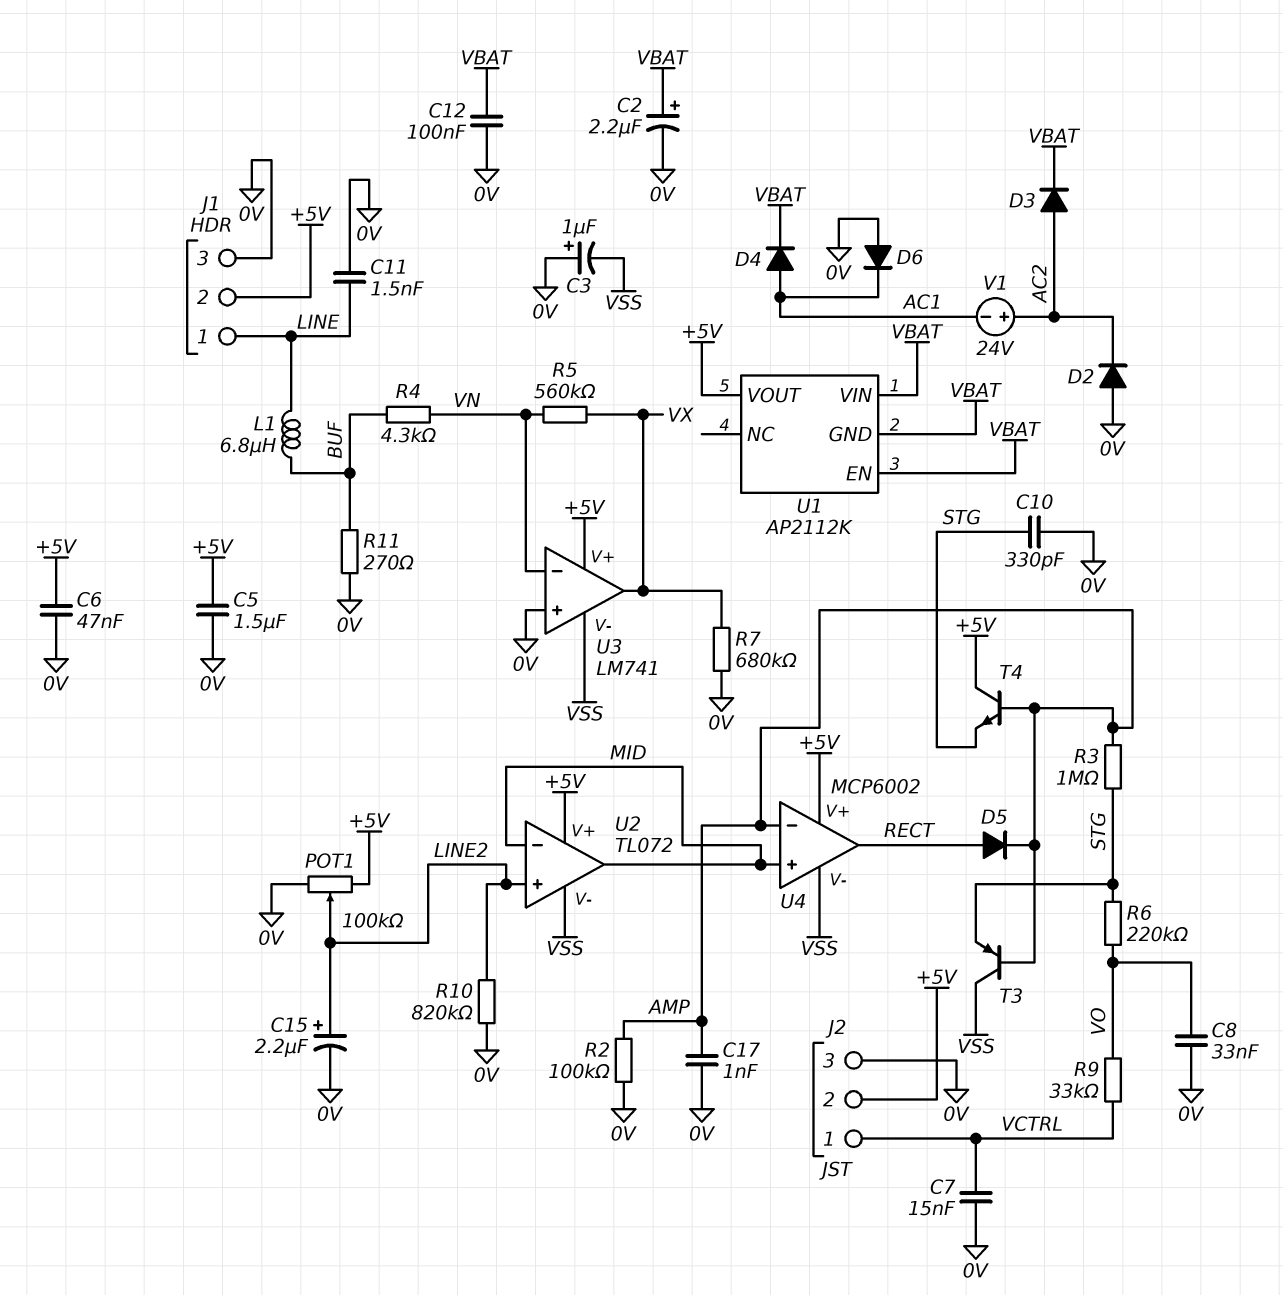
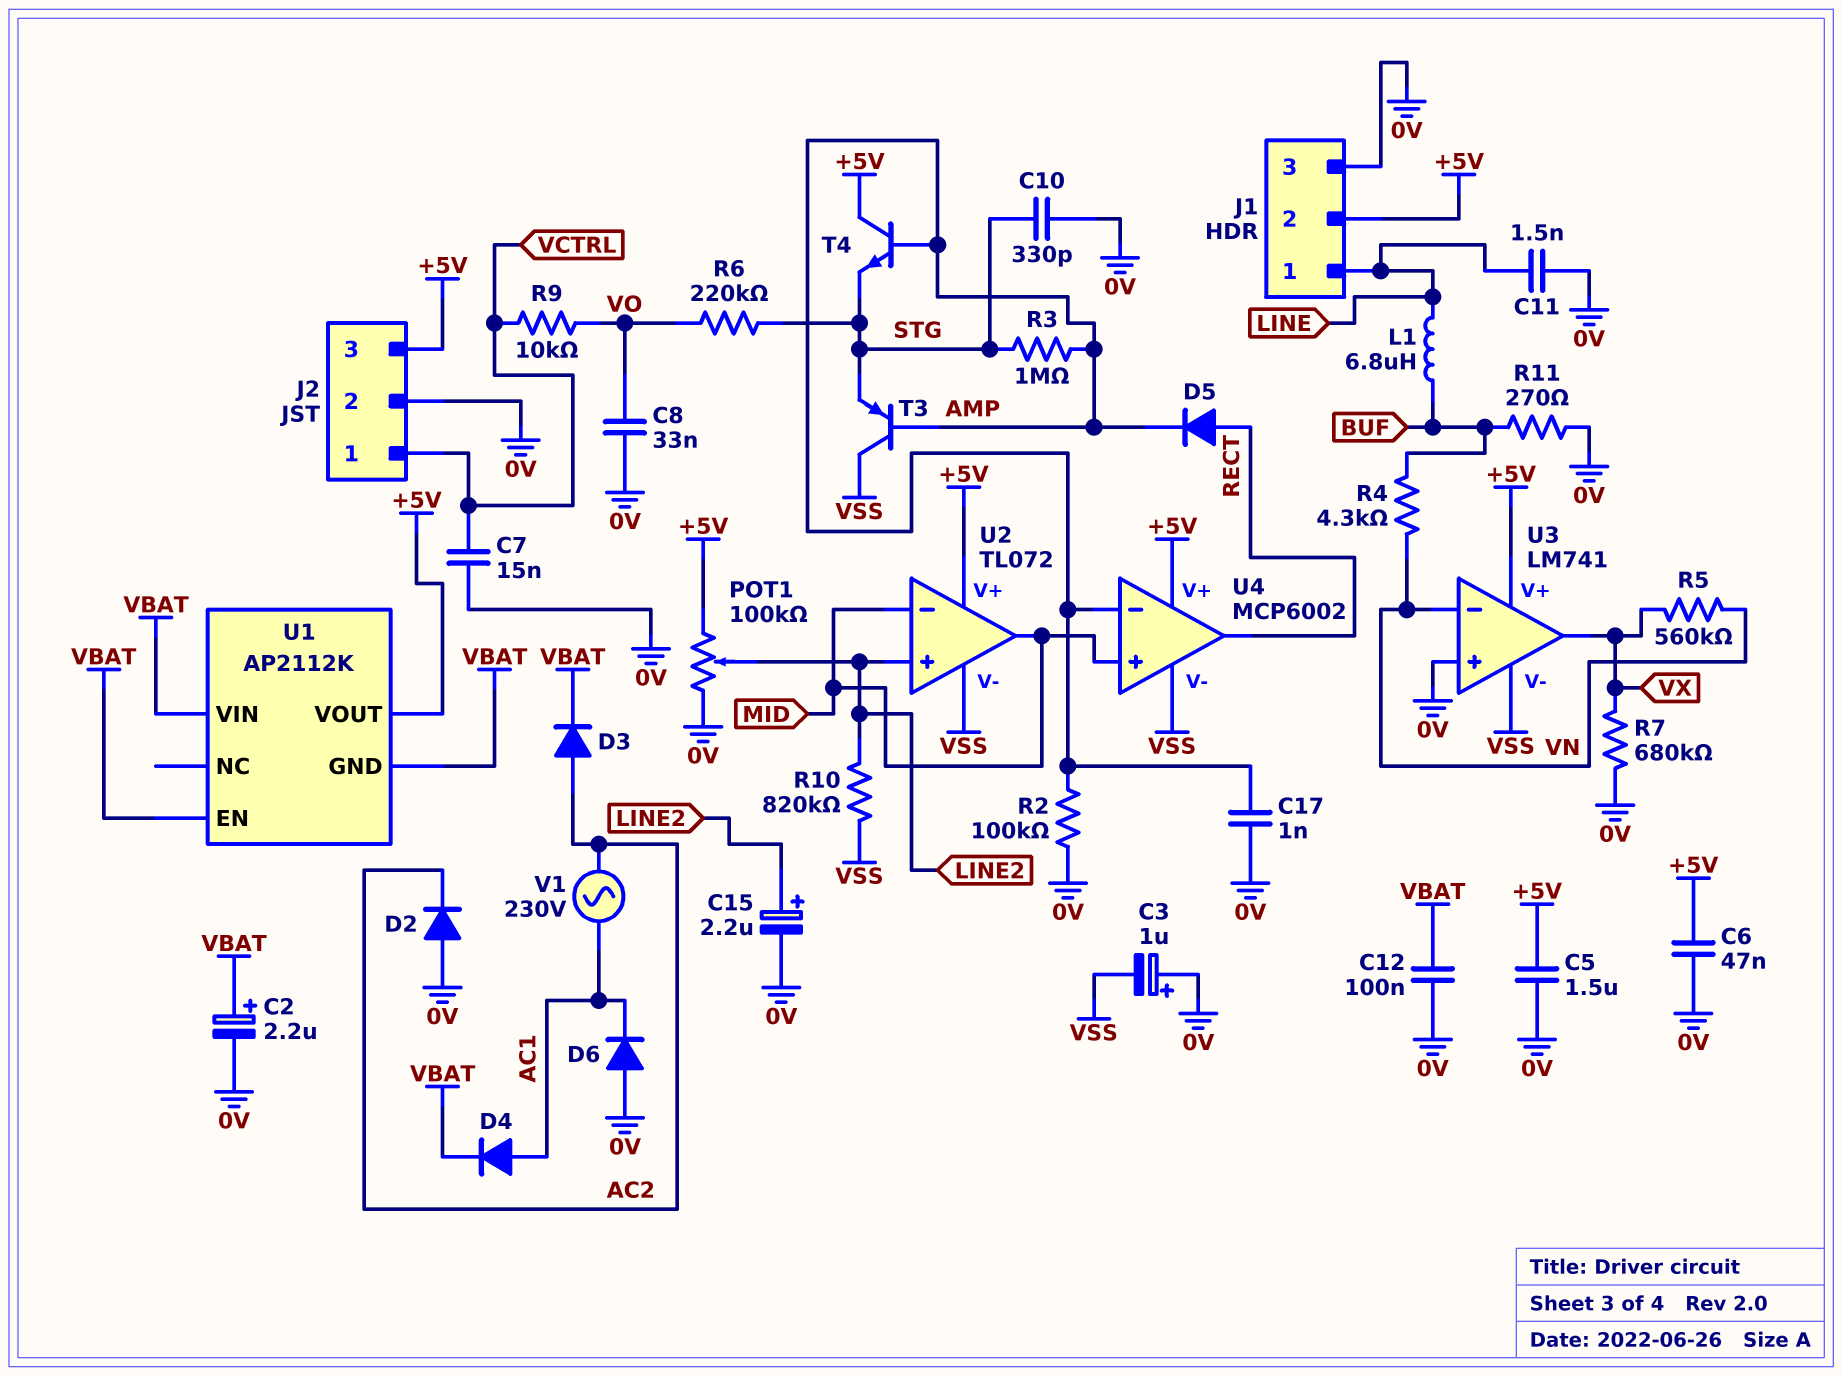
J2 pin 2: +5V -> 0V
J2 pin 3: 0V -> +5V
R9: 33k (VCTRL, VO) -> 10k (VCTRL, VO)
R10: 820k (0V, LINE2) -> 820k (LINE2, VSS)
V1: 24V (plus AC2, minus AC1) -> AC 230V (AC1, AC2)

